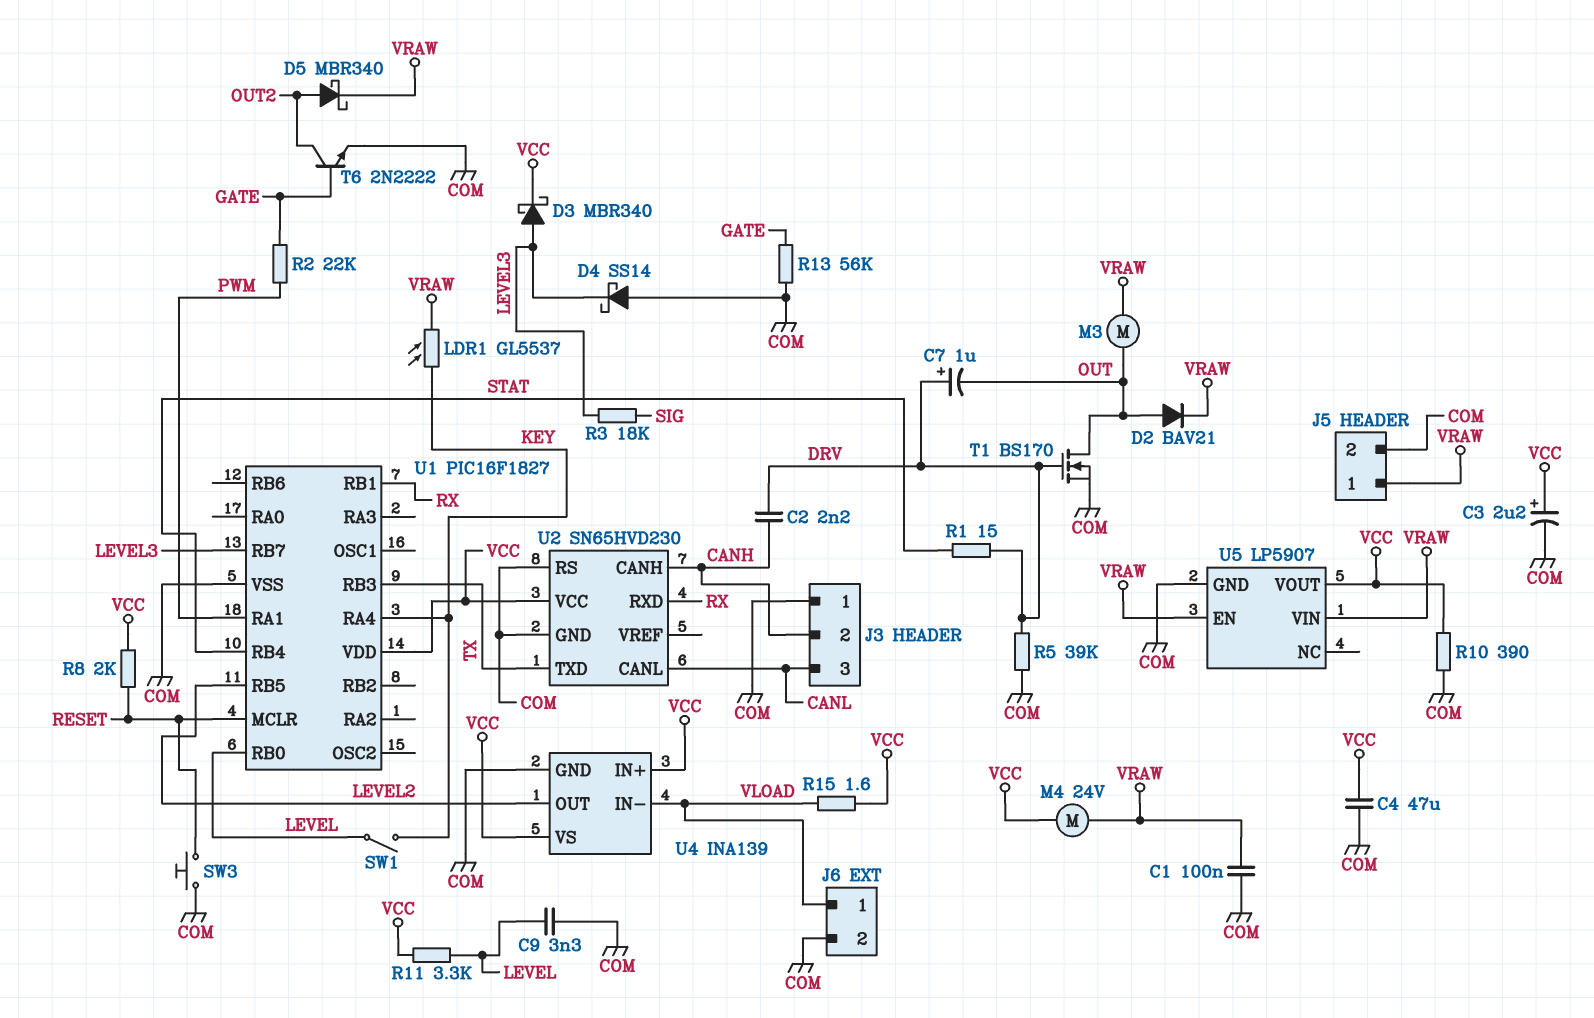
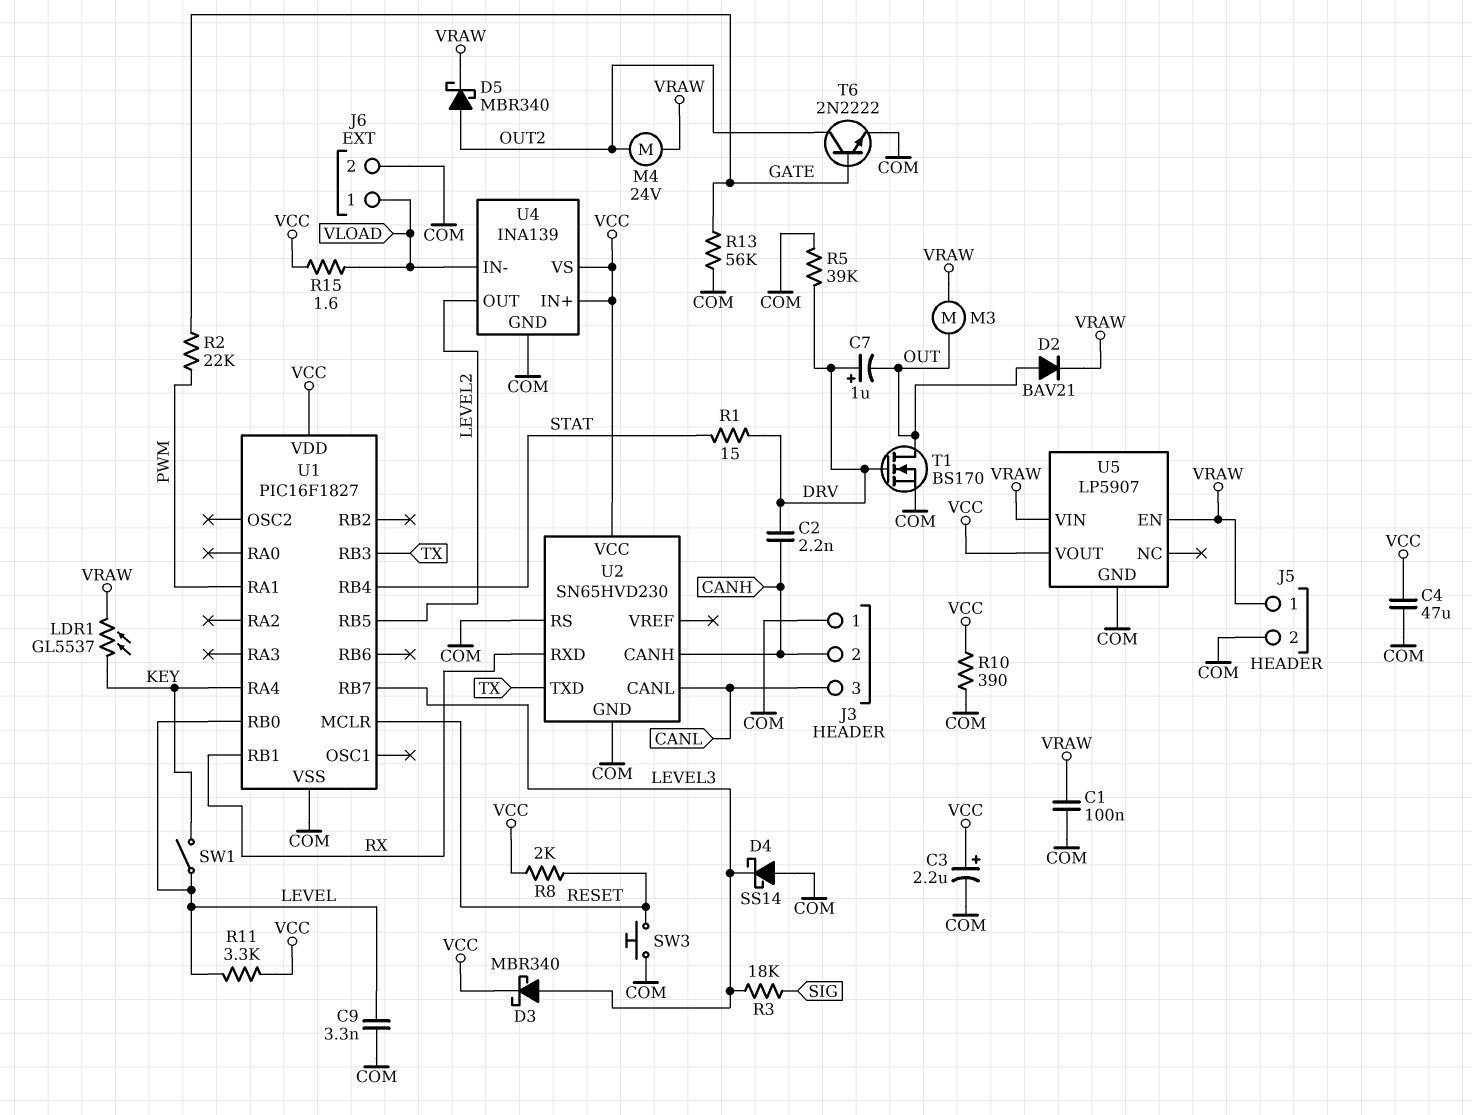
M4: motor 24V (VCC, VRAW) -> motor 24V (OUT2, VRAW)

